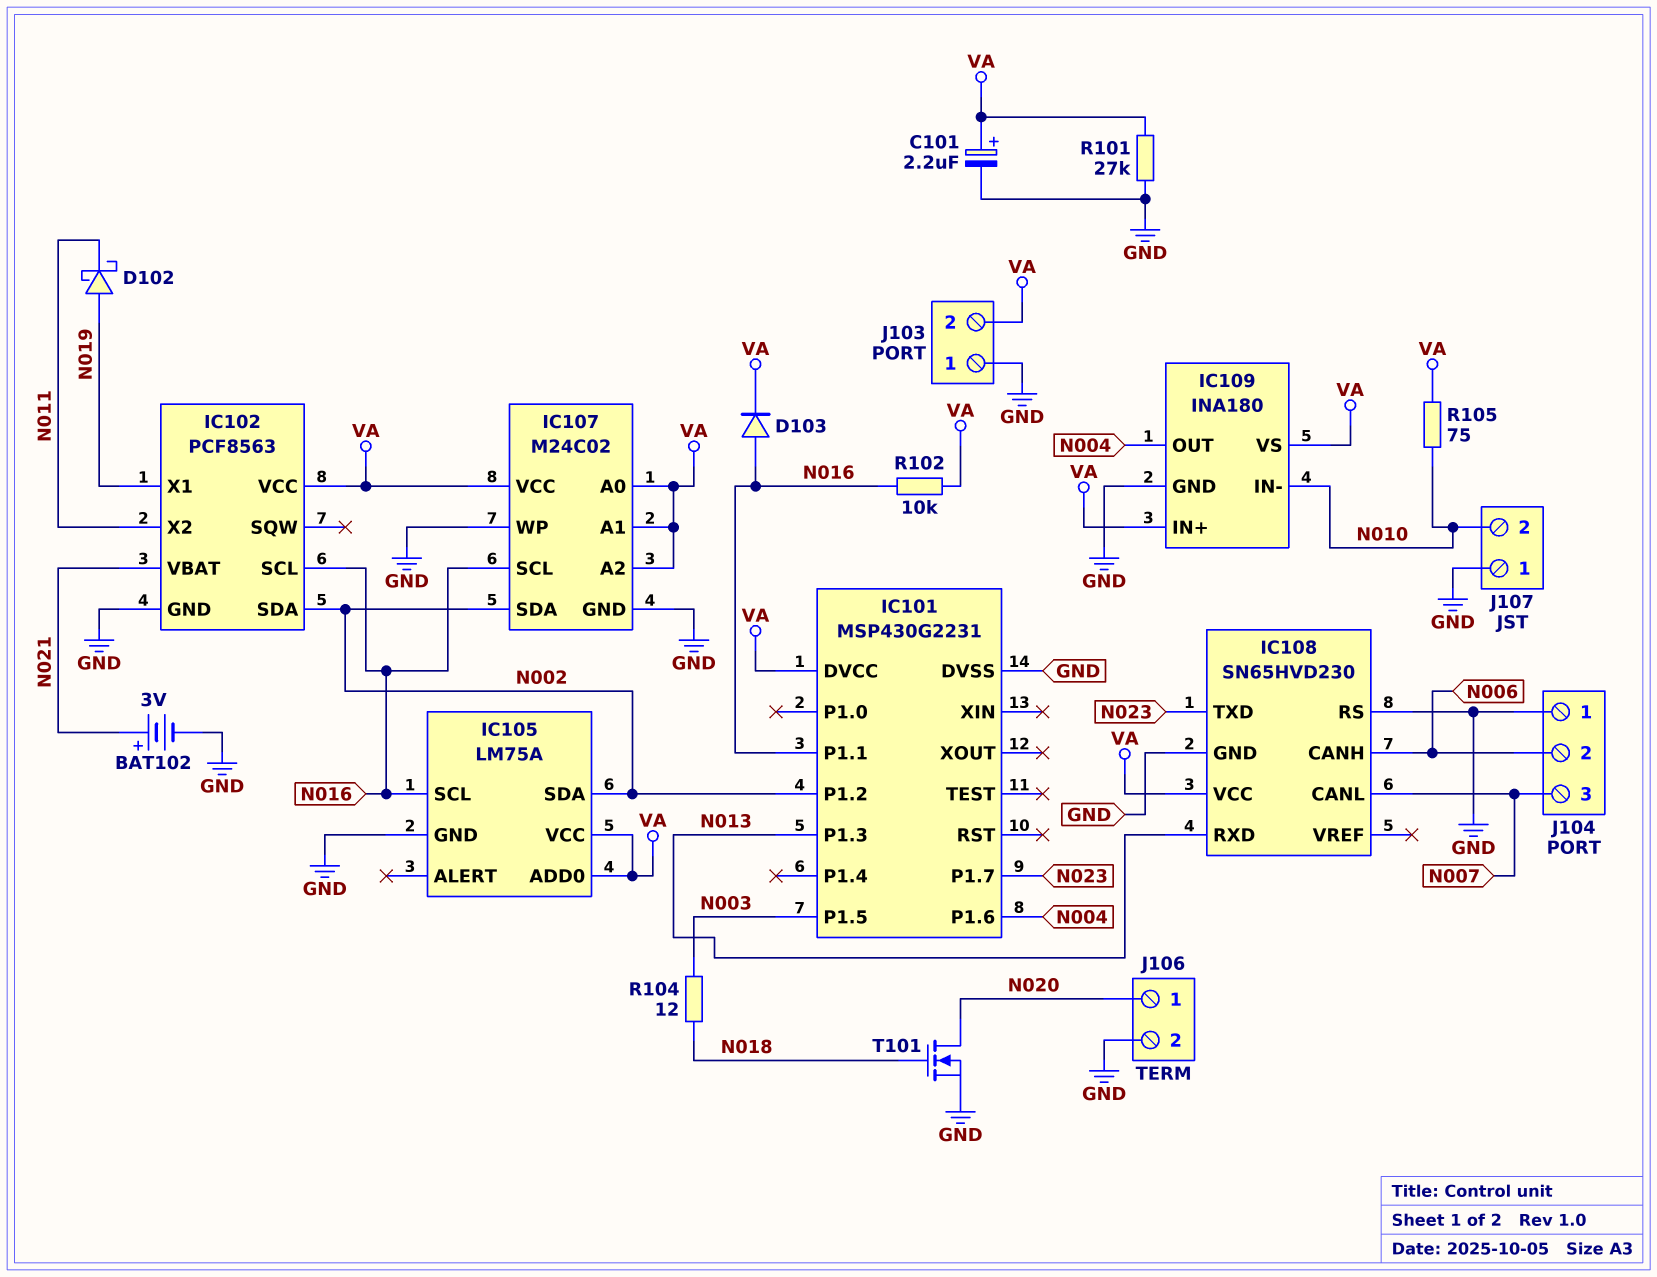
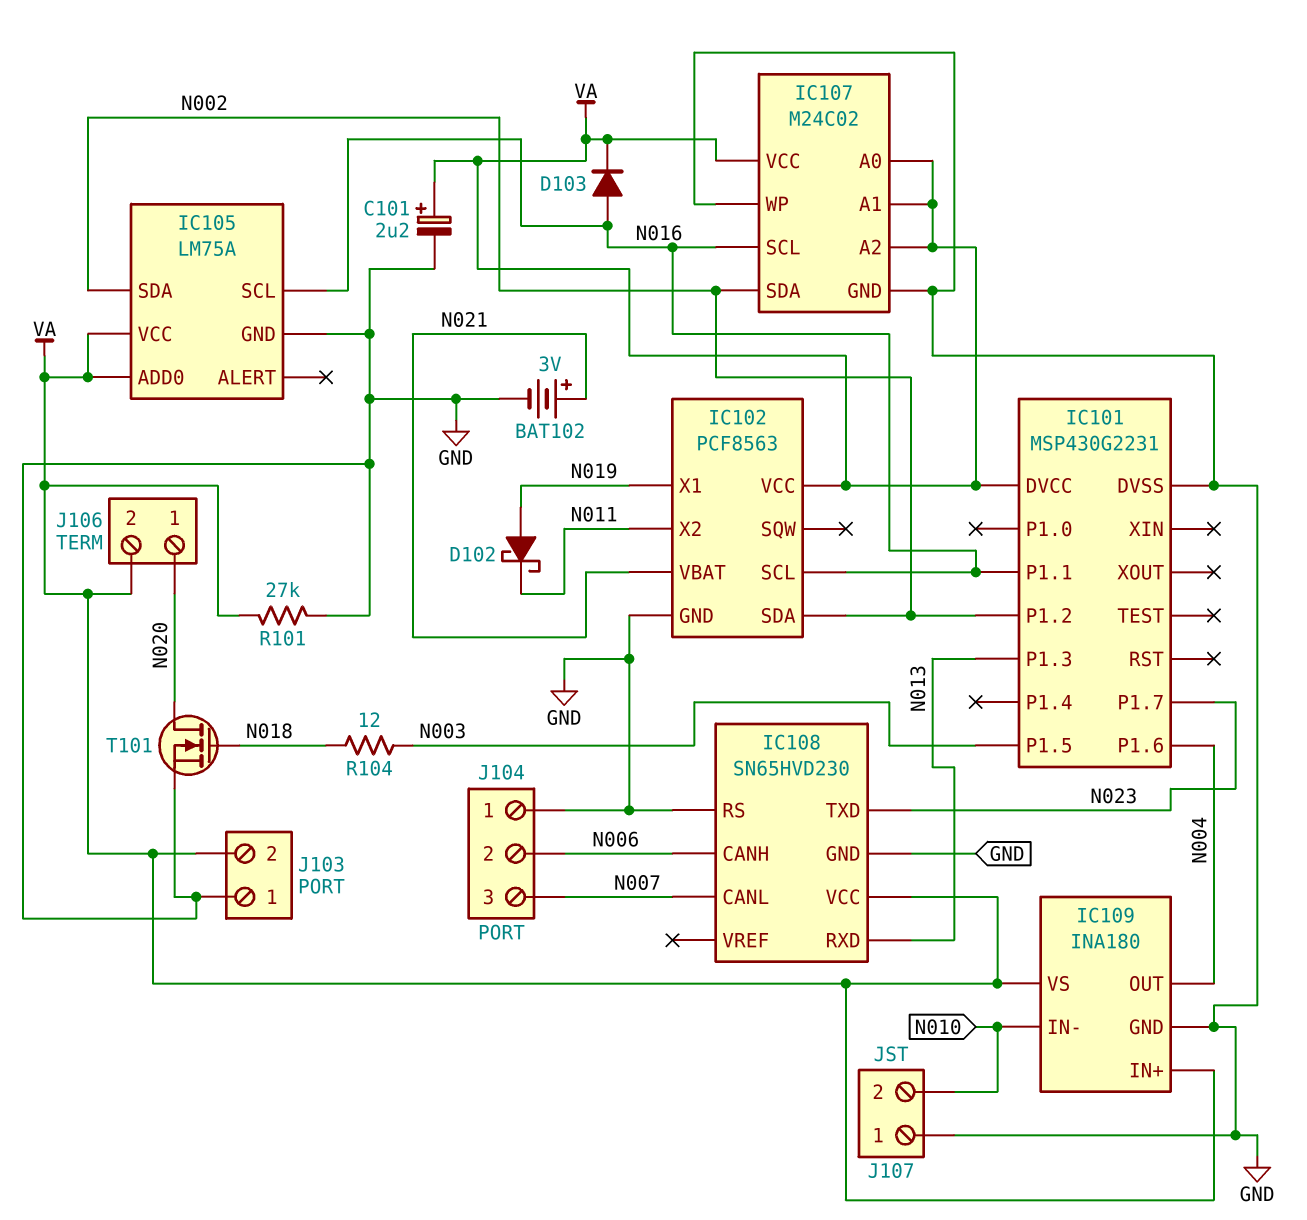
J106 pin 2: GND -> VA
R102: 10k (N016, VA) -> none
R105: 75 (N010, VA) -> none

